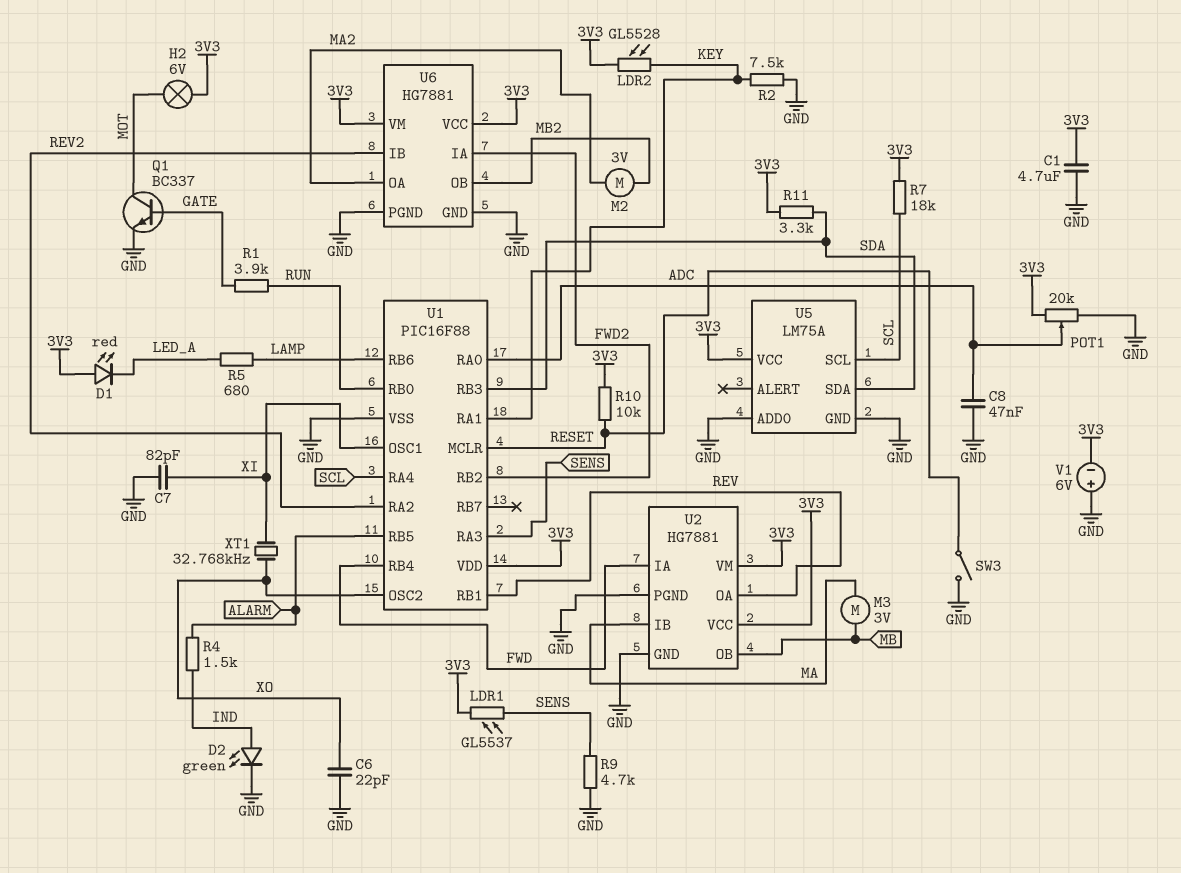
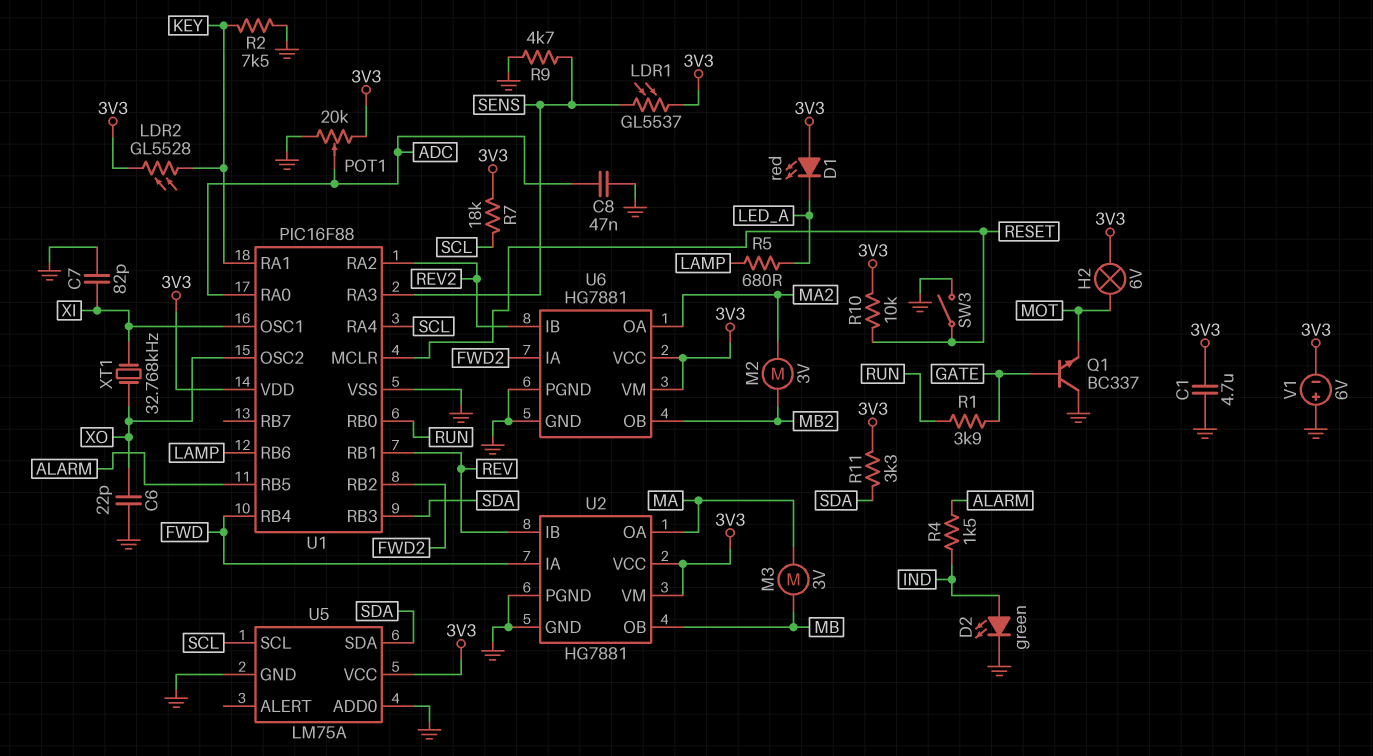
Q1: NPN BC337 (B GATE, C MOT, E GND) -> NPN BC337 (B GATE, C GND, E MOT)
U2 pin IB: MA -> REV
U2 pin OA: REV -> MA

